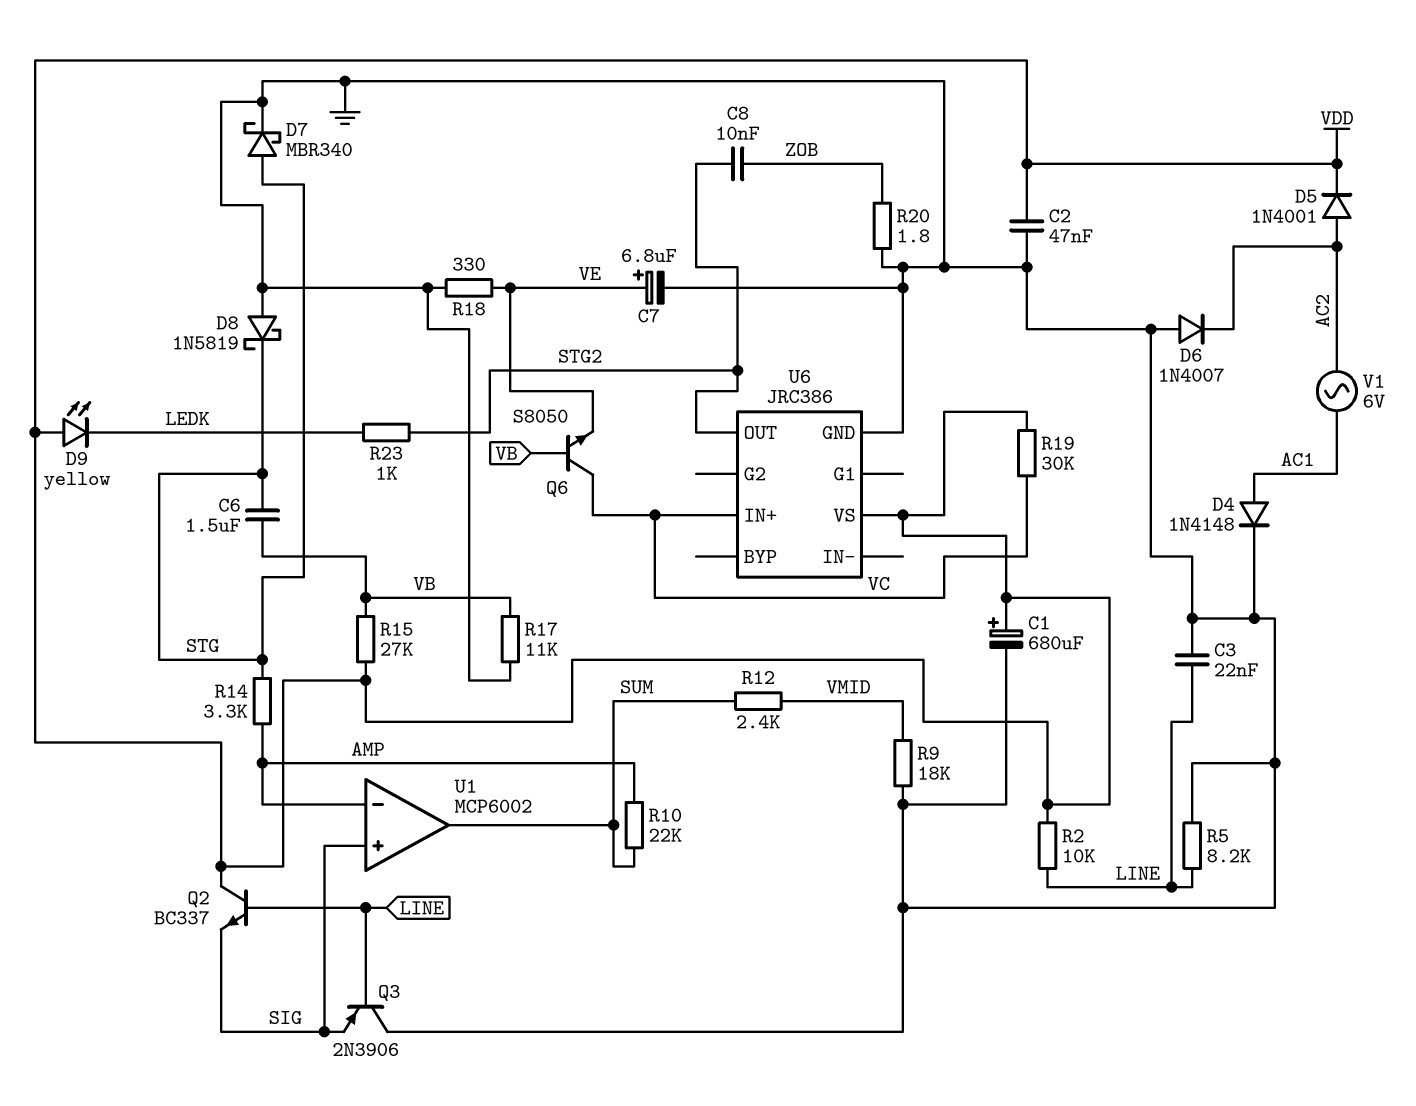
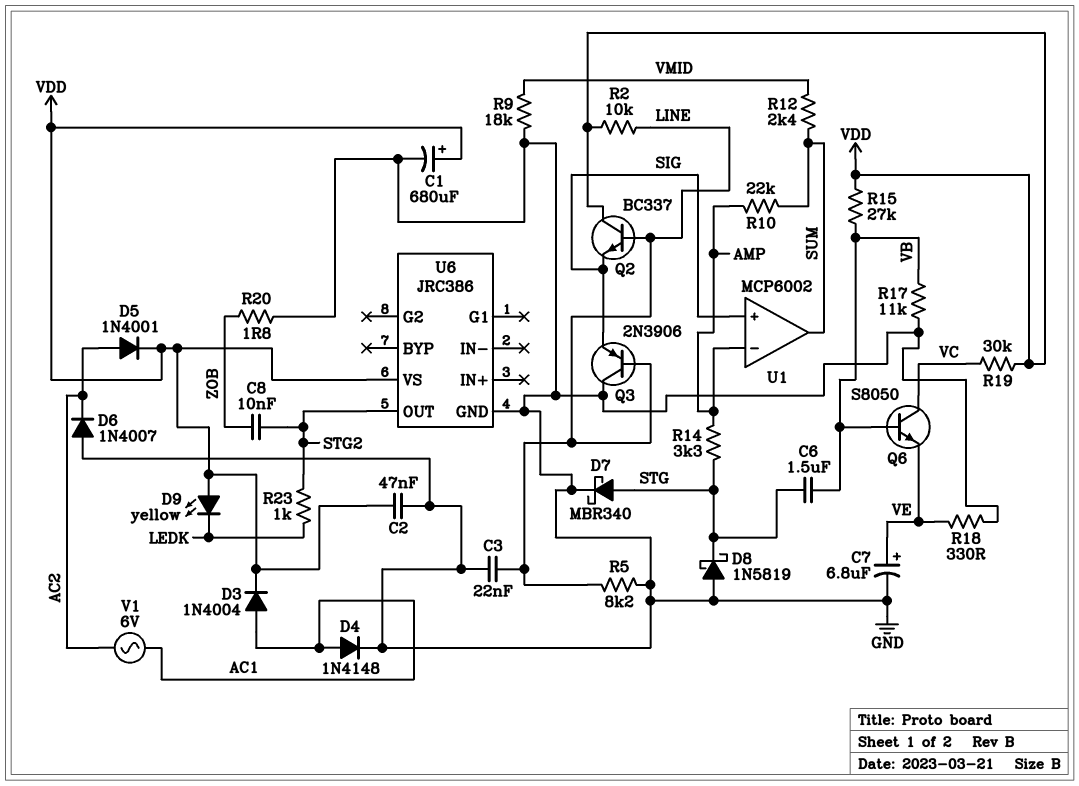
D3: none -> diode 1N4004 (A AC1, K VDD)
U6 pin IN+: VC -> none

